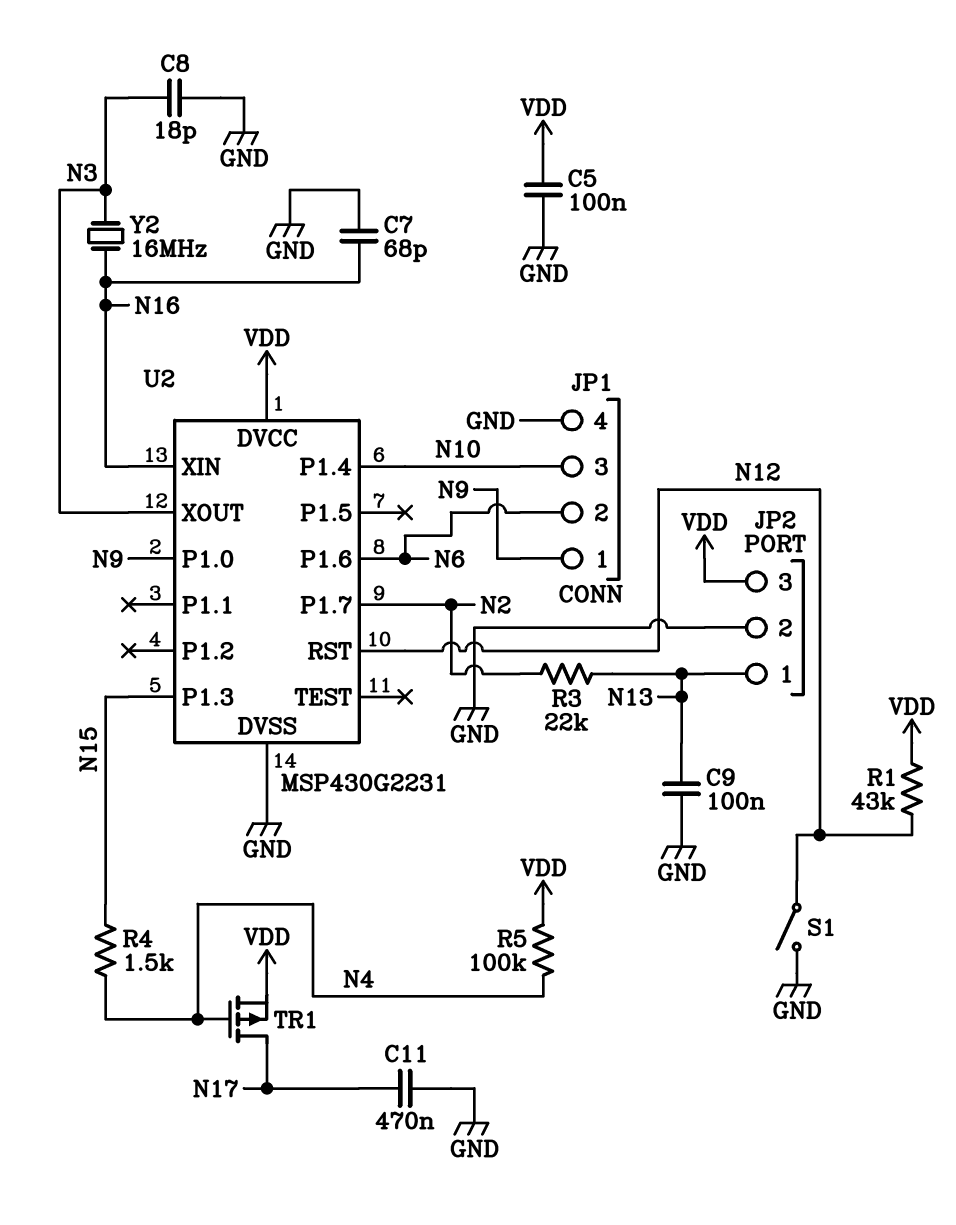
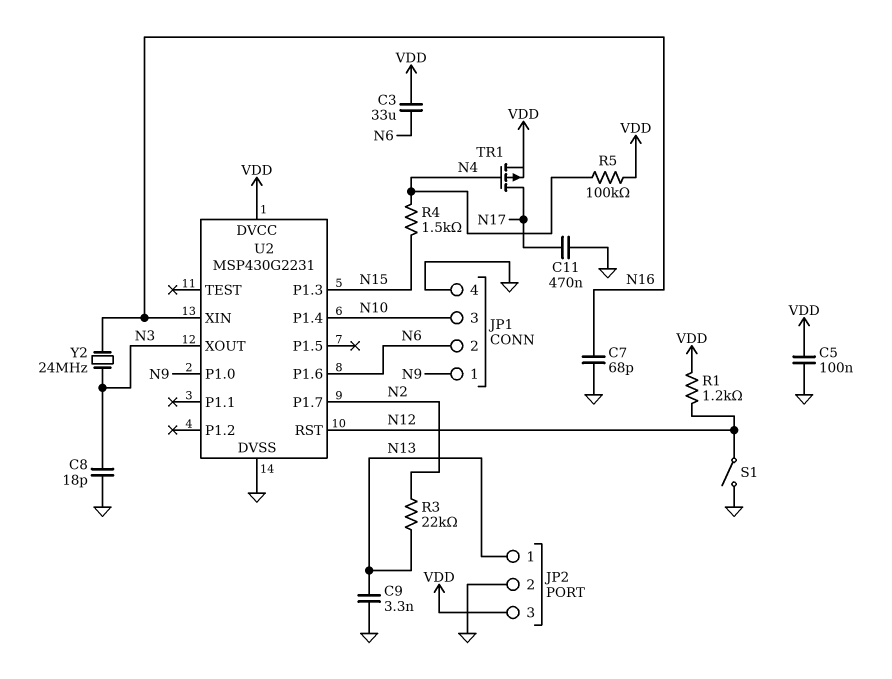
C3: none -> 33uF (N6, VDD)
C9: 100nF (GND, N13) -> 3.3nF (GND, N13)
R1: 43k (N12, VDD) -> 1.2k (N12, VDD)
Y2: 16MHz (N3, N16) -> 24MHz (N3, N16)

